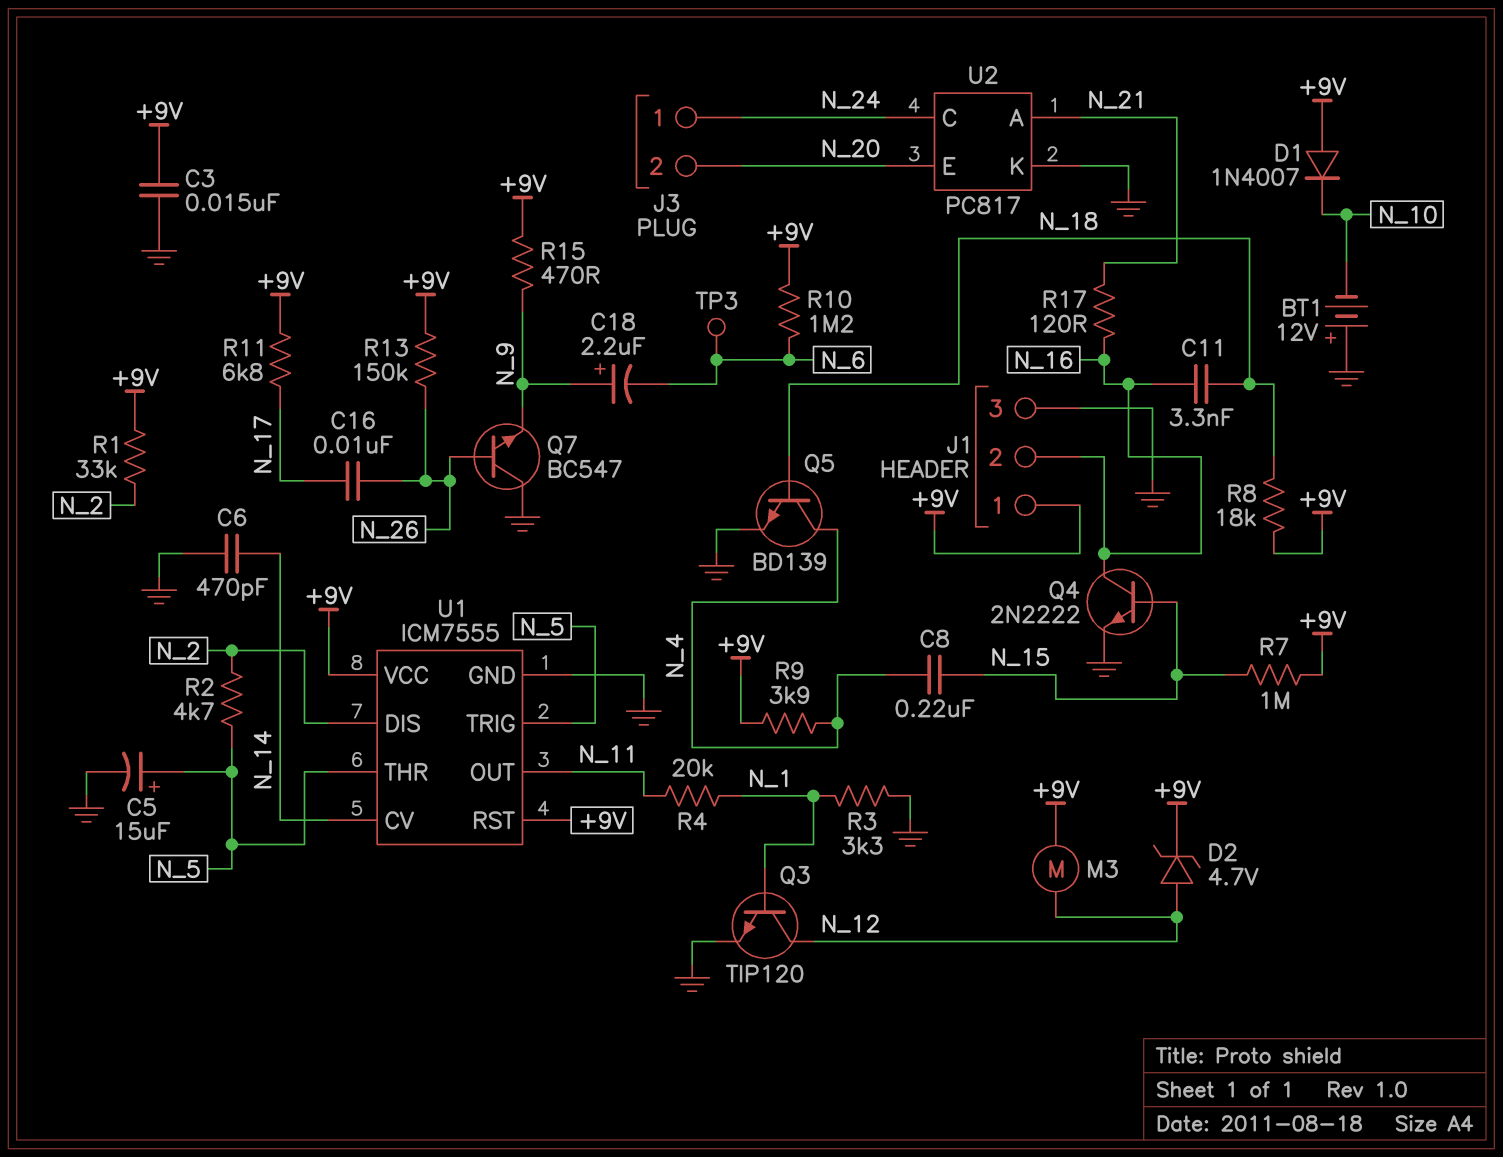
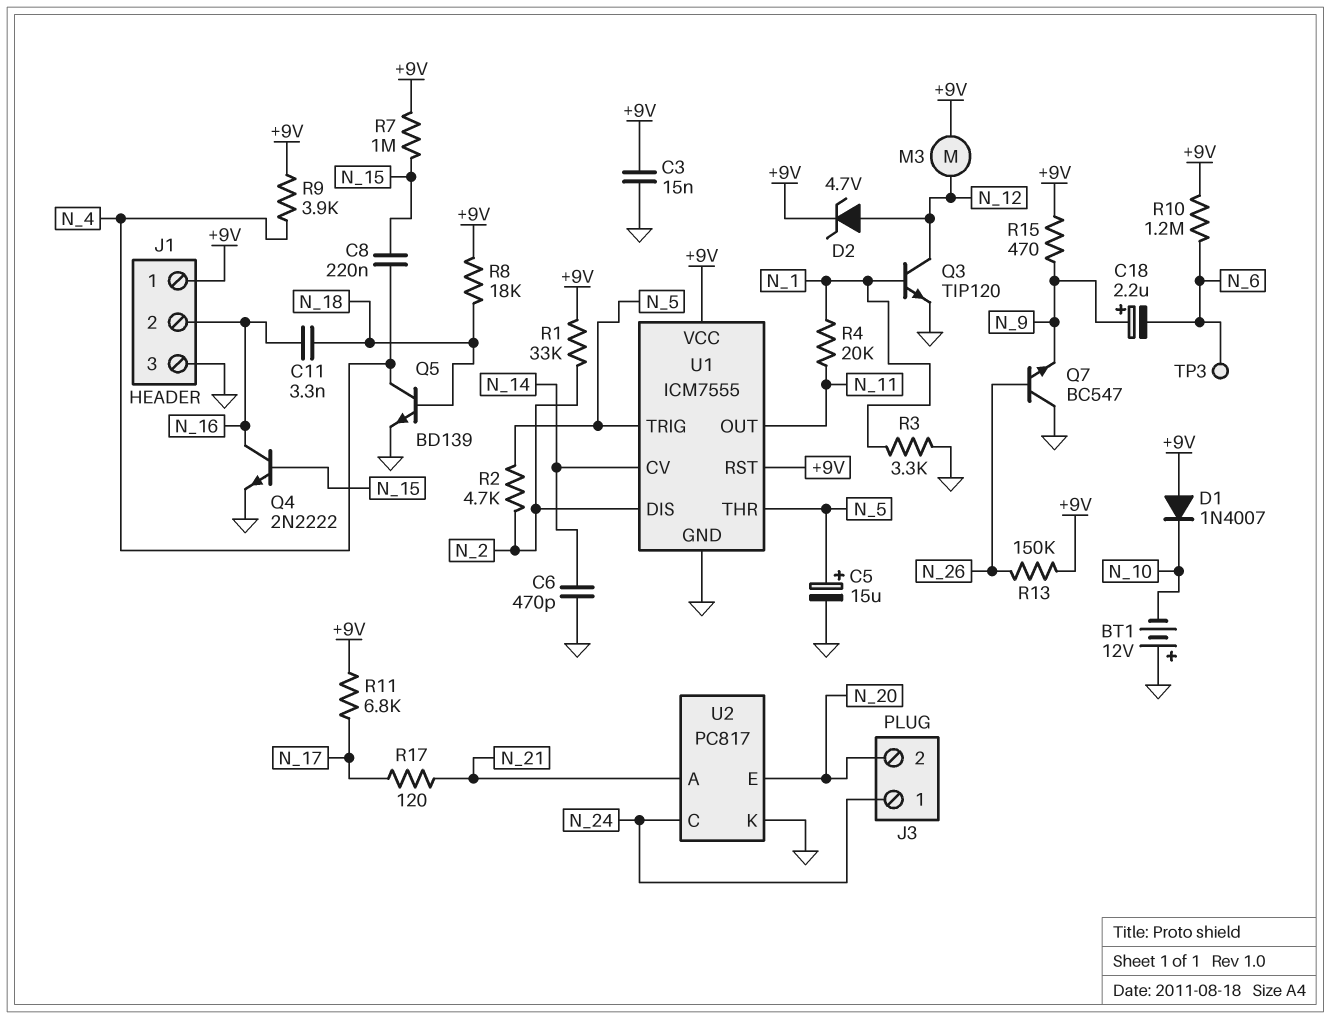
C16: 10nF (N_17, N_26) -> none
R17: 120 (N_16, N_21) -> 120 (N_17, N_21)

